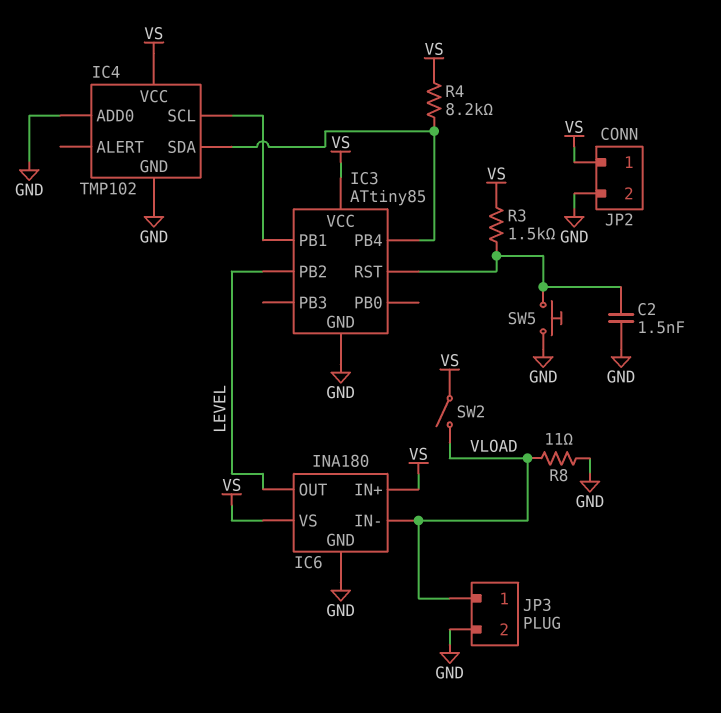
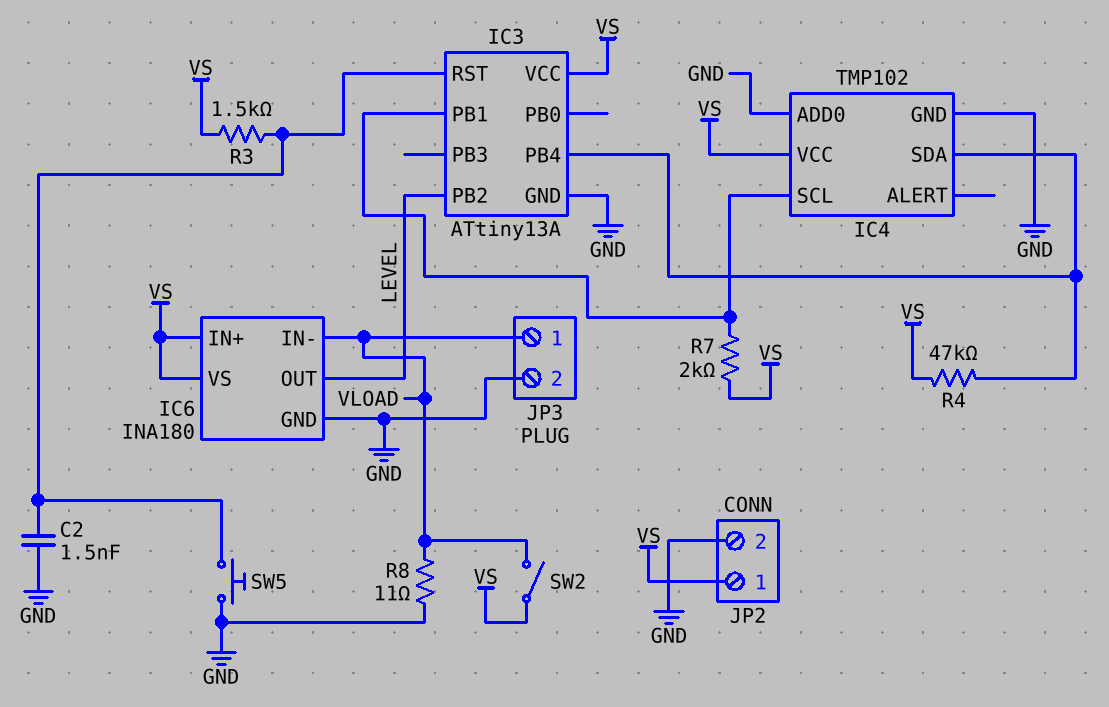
IC3: ATtiny85 -> ATtiny13A
R4: 8.2k (IC3/PB4, VS) -> 47k (IC3/PB4, VS)
R7: none -> 2k (IC3/PB1, VS)

